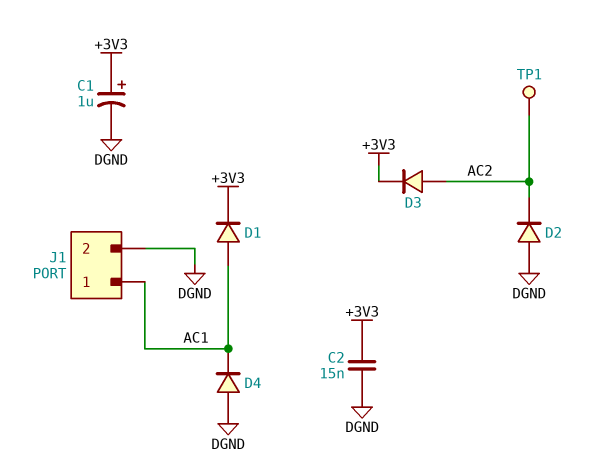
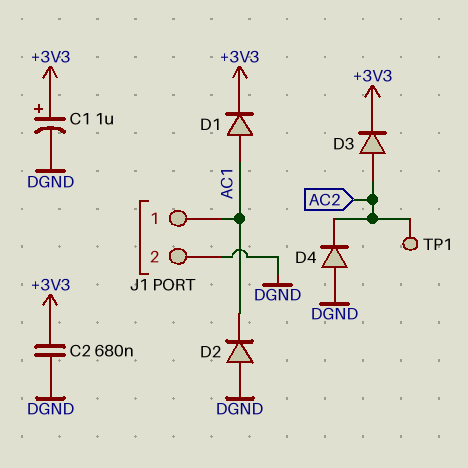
C2: 15nF (+3V3, DGND) -> 680nF (+3V3, DGND)
D2: diode (A DGND, K AC2) -> diode (A DGND, K AC1)
D4: diode (A DGND, K AC1) -> diode (A DGND, K AC2)

